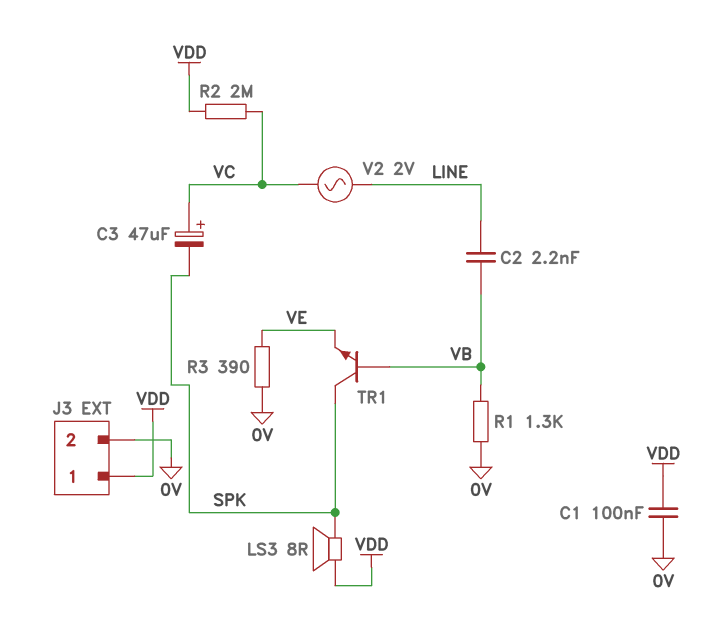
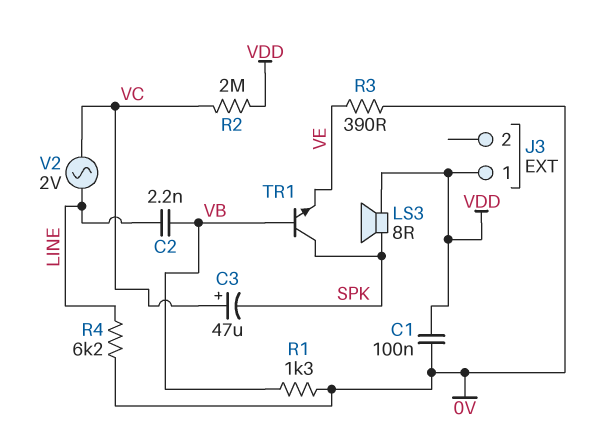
J3 pin 2: 0V -> none
R4: none -> 6.2k (0V, LINE)

